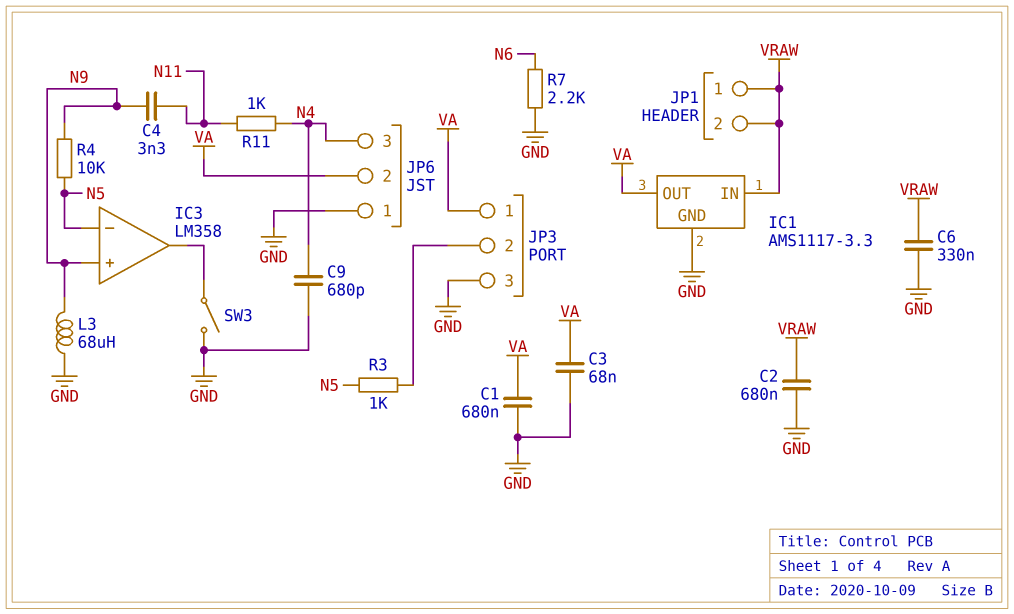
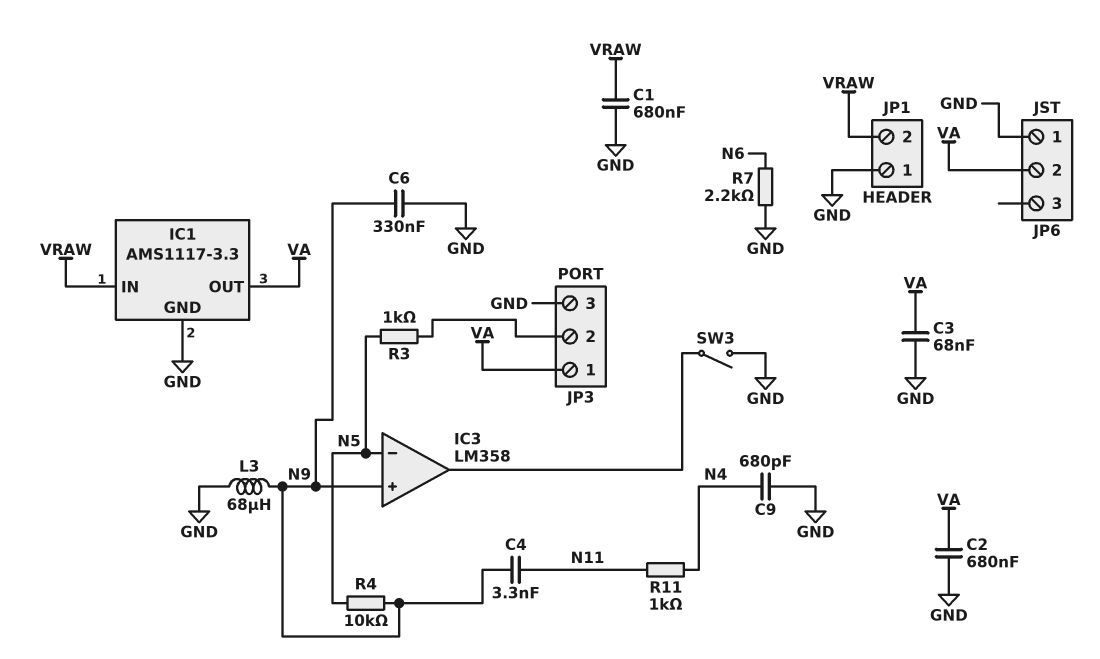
C1: 680nF (GND, VA) -> 680nF (GND, VRAW)
C2: 680nF (GND, VRAW) -> 680nF (GND, VA)
C6: 330nF (GND, VRAW) -> 330nF (GND, N9)
JP1 pin 1: VRAW -> GND
JP6 pin 3: N4 -> none

